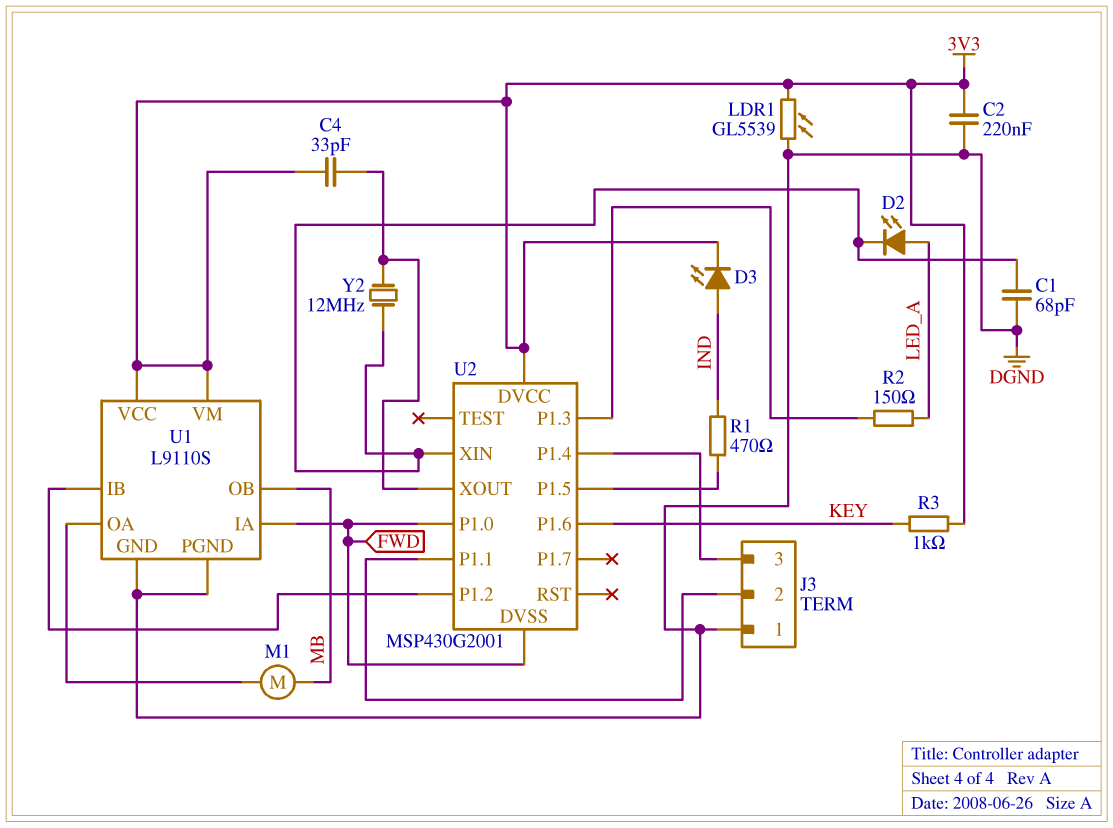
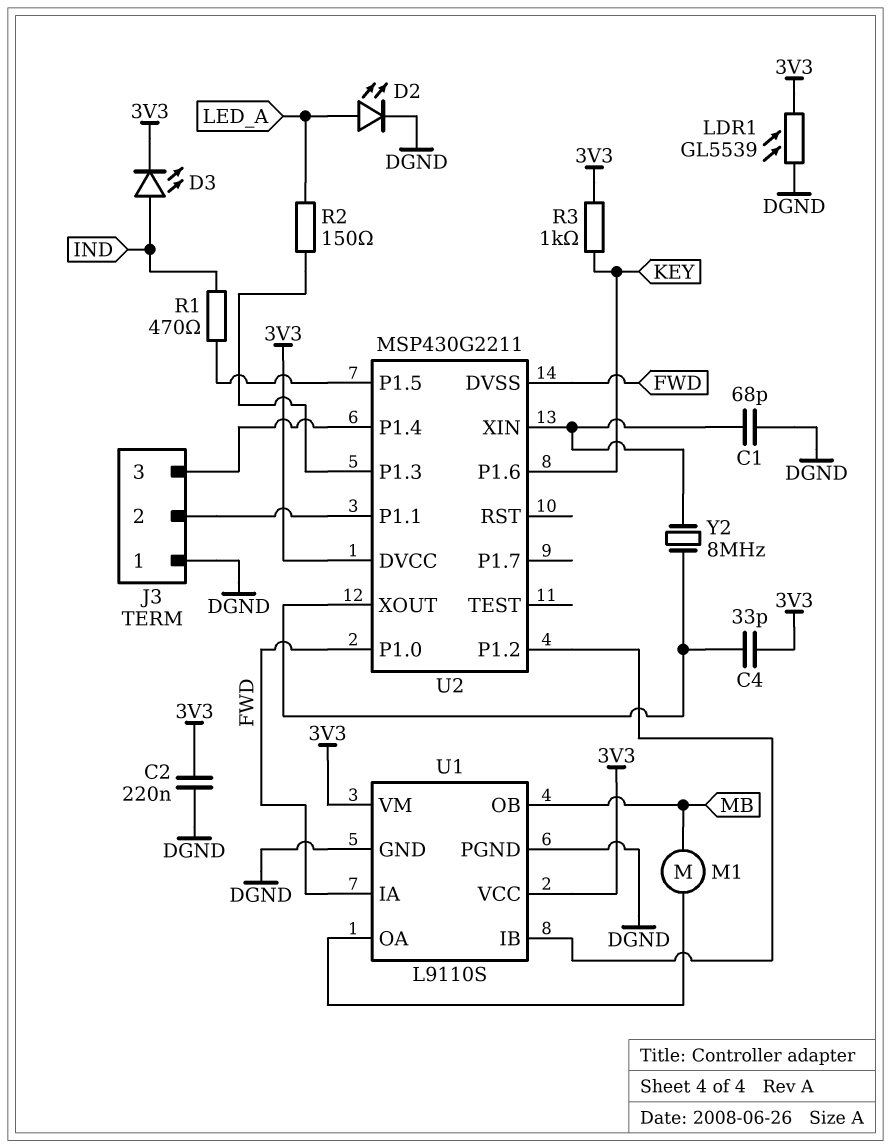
D2: LED (A LED_A, K U2/XIN) -> LED (A LED_A, K DGND)
U2: MSP430G2001 -> MSP430G2211
Y2: 12MHz (U2/XIN, U2/XOUT) -> 8MHz (U2/XIN, U2/XOUT)

